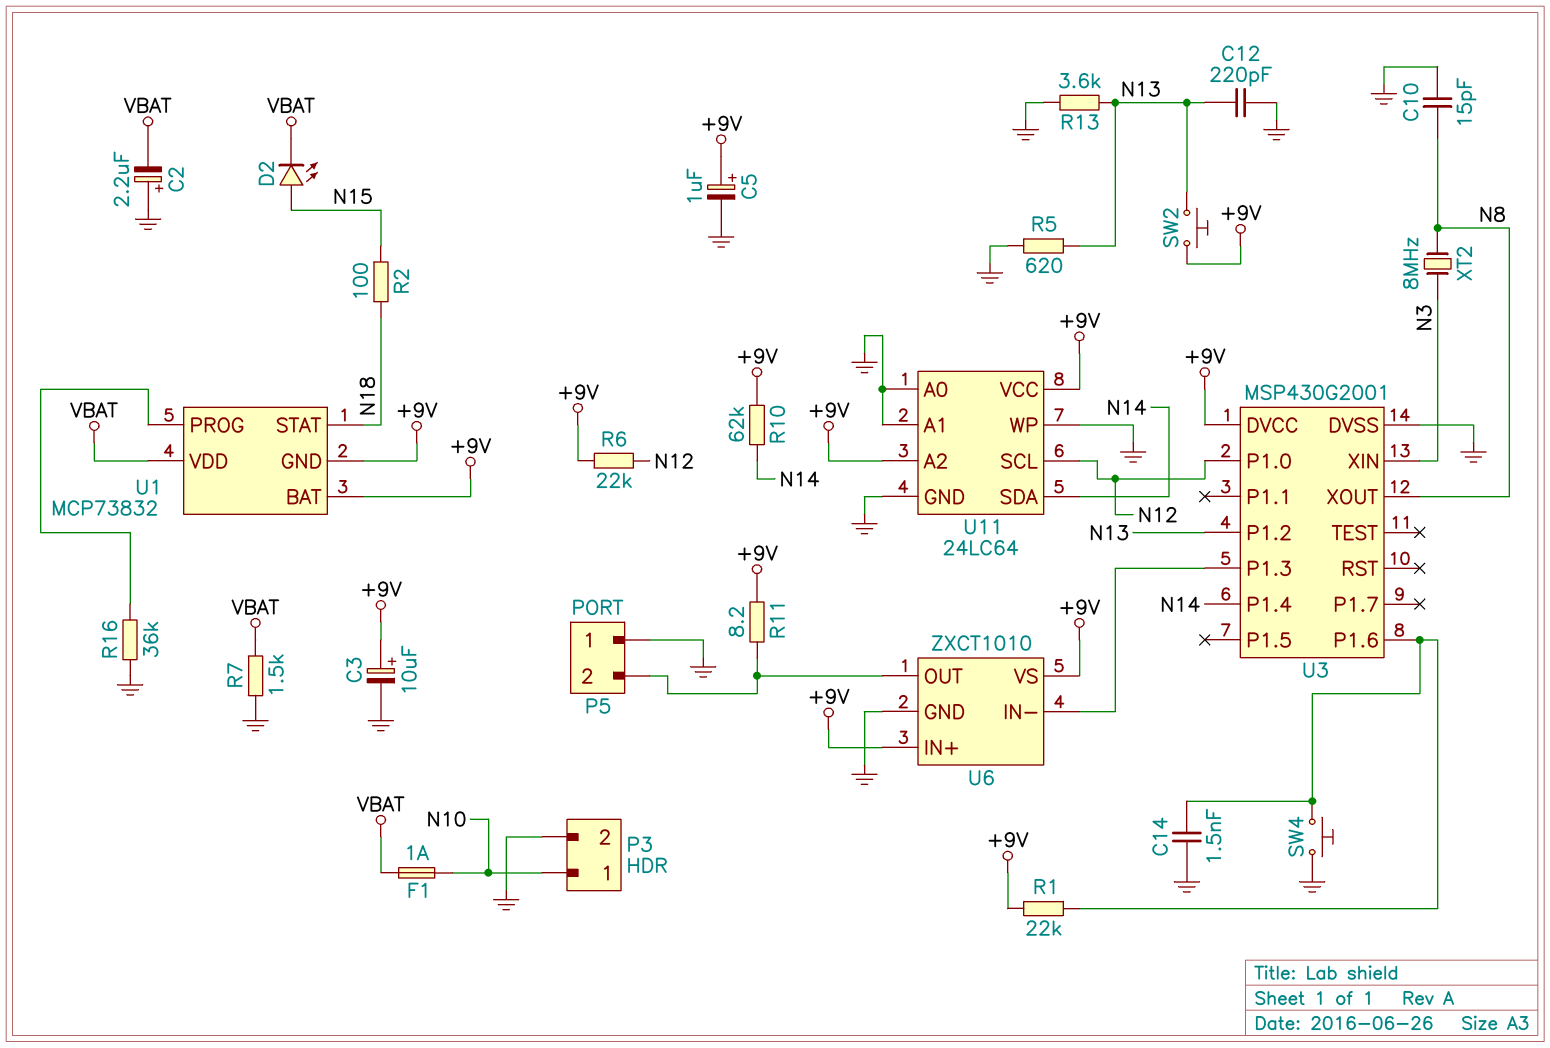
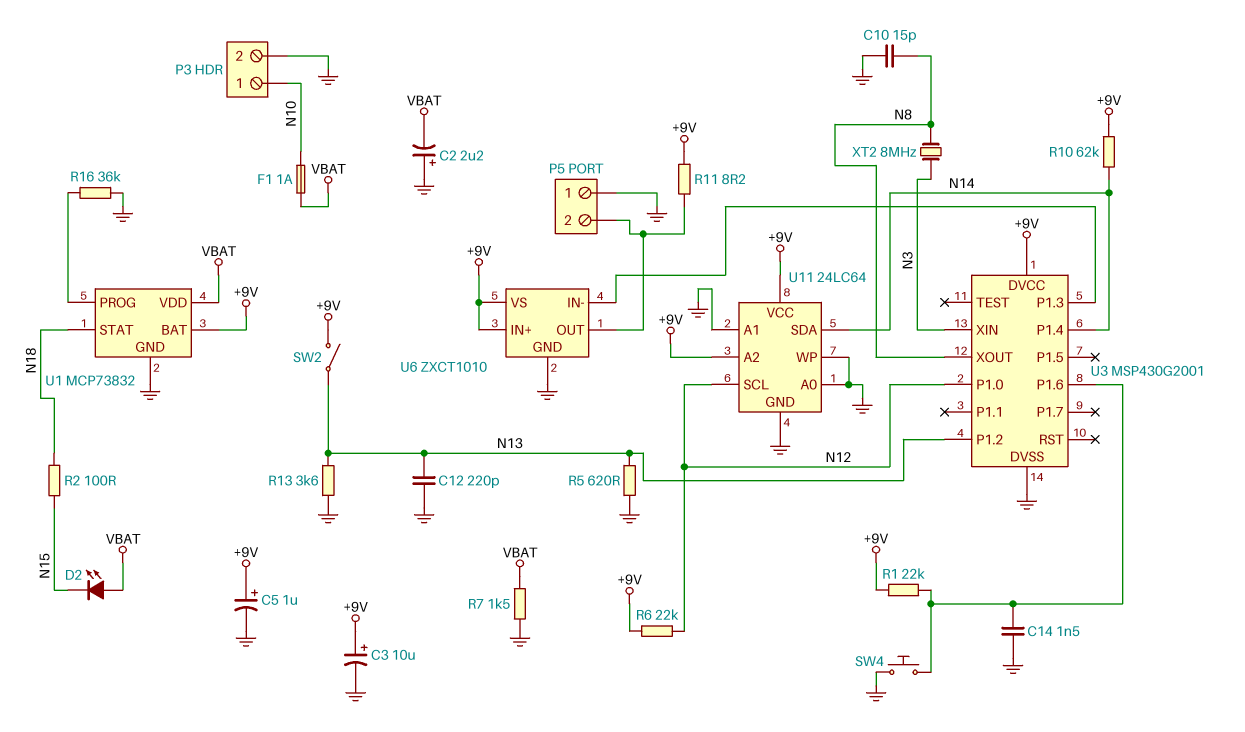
D2: LED (A N15, K VBAT) -> LED (A VBAT, K N15)
SW2: button (+9V, N13) -> switch (+9V, N13)
U1 pin GND: +9V -> GND

